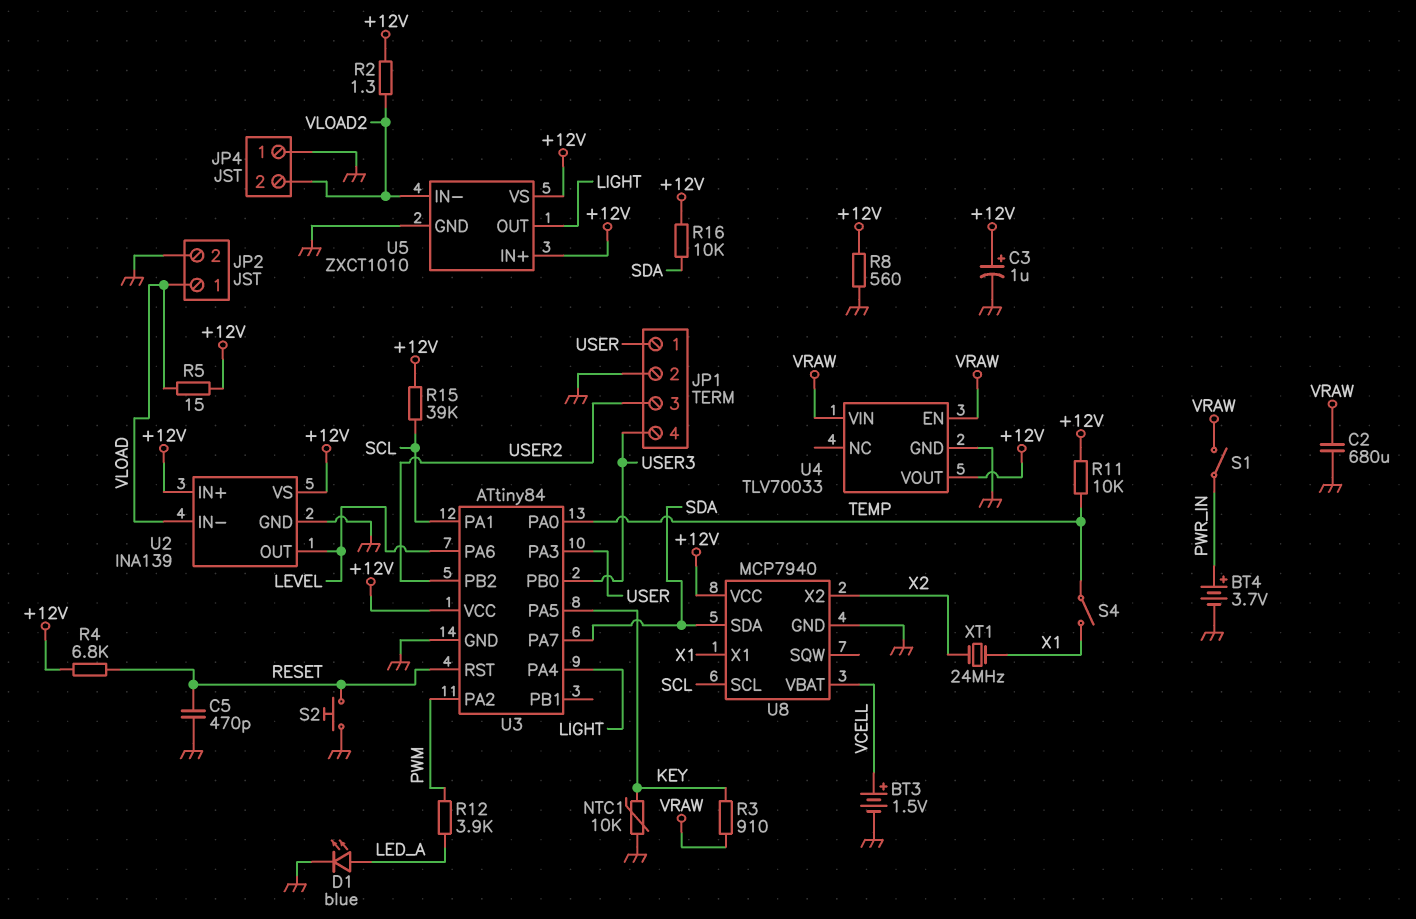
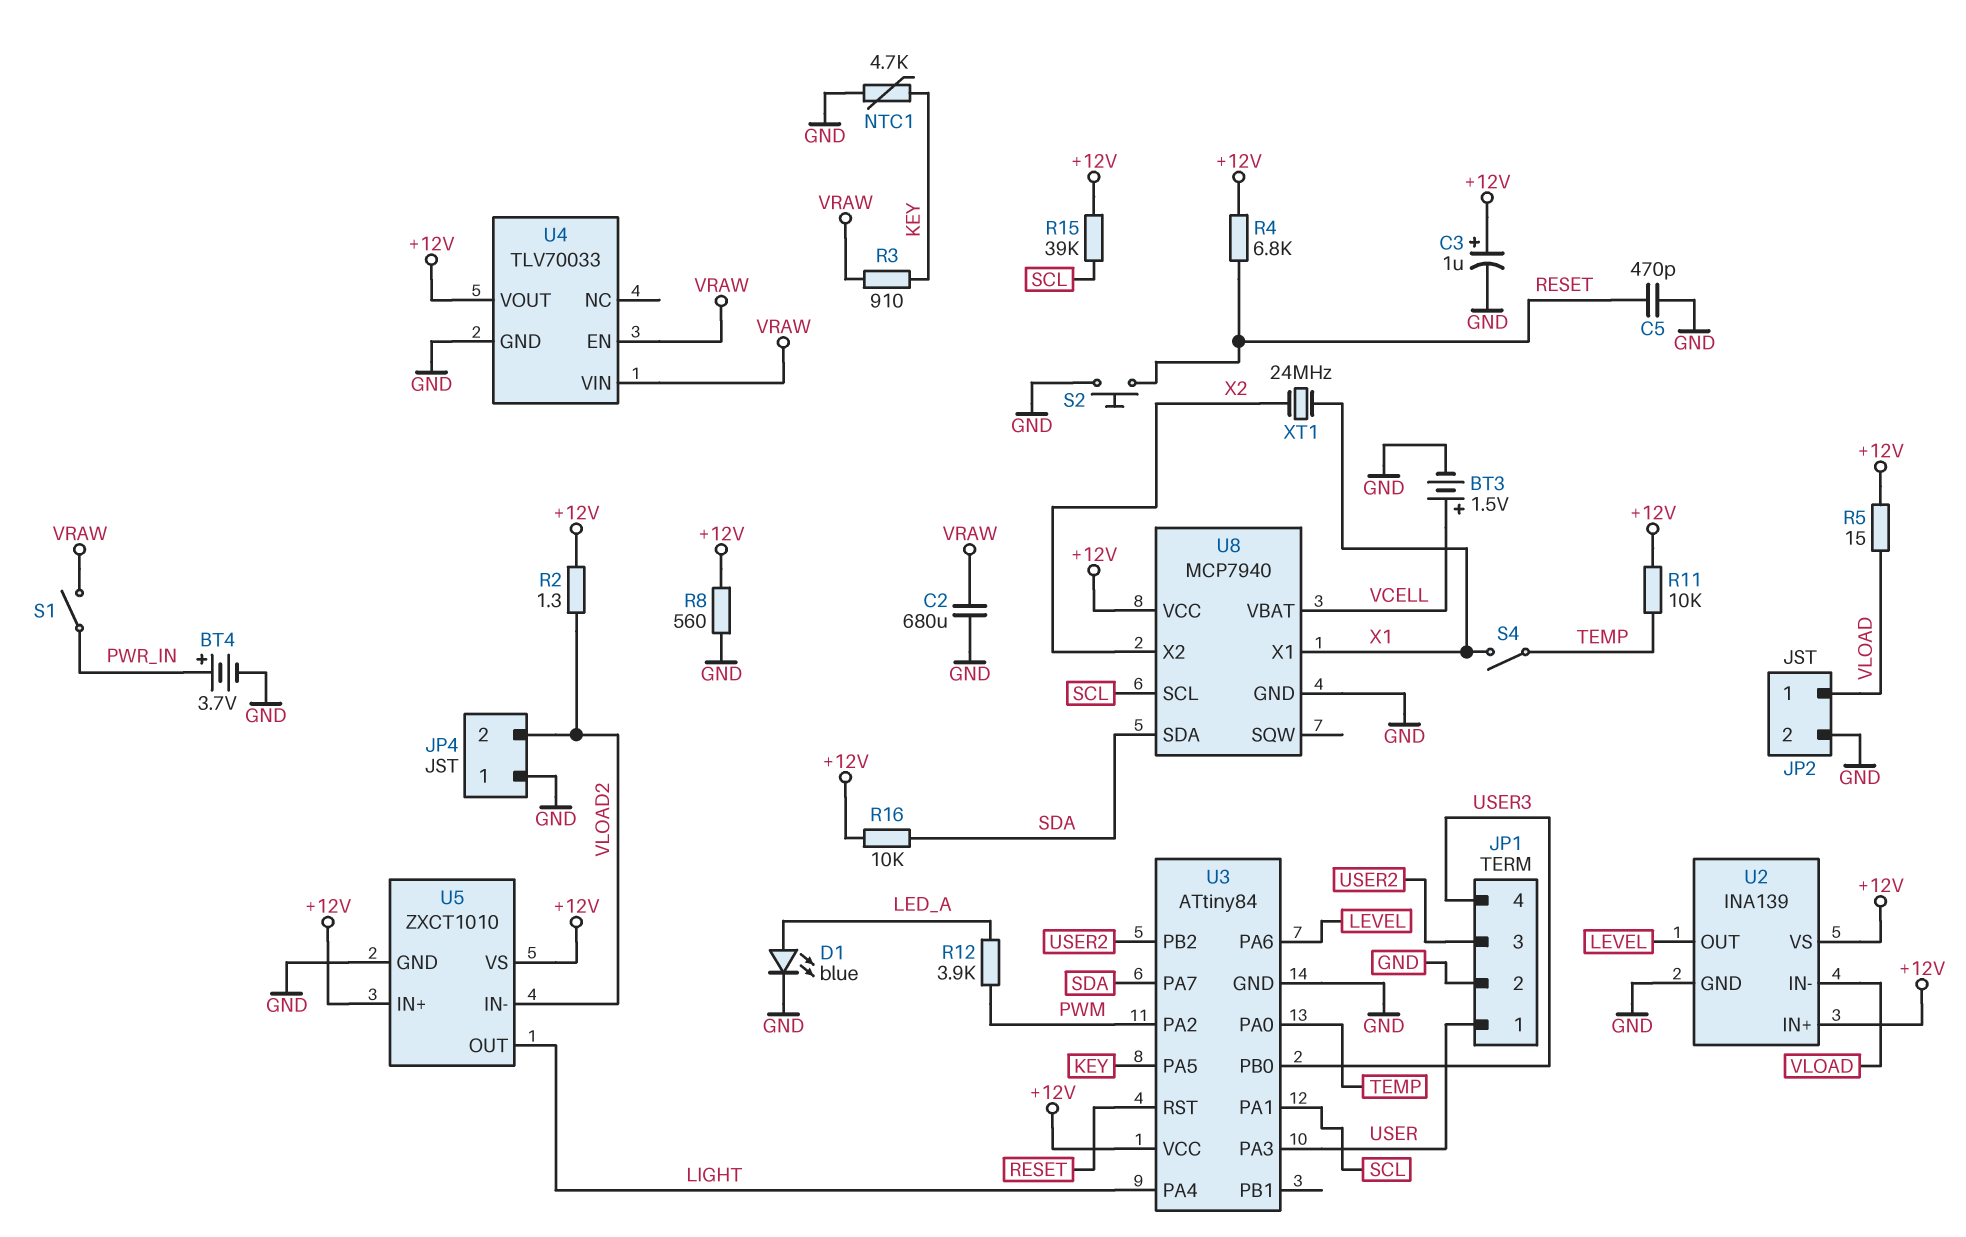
NTC1: 10k (GND, KEY) -> 4.7k (GND, KEY)

